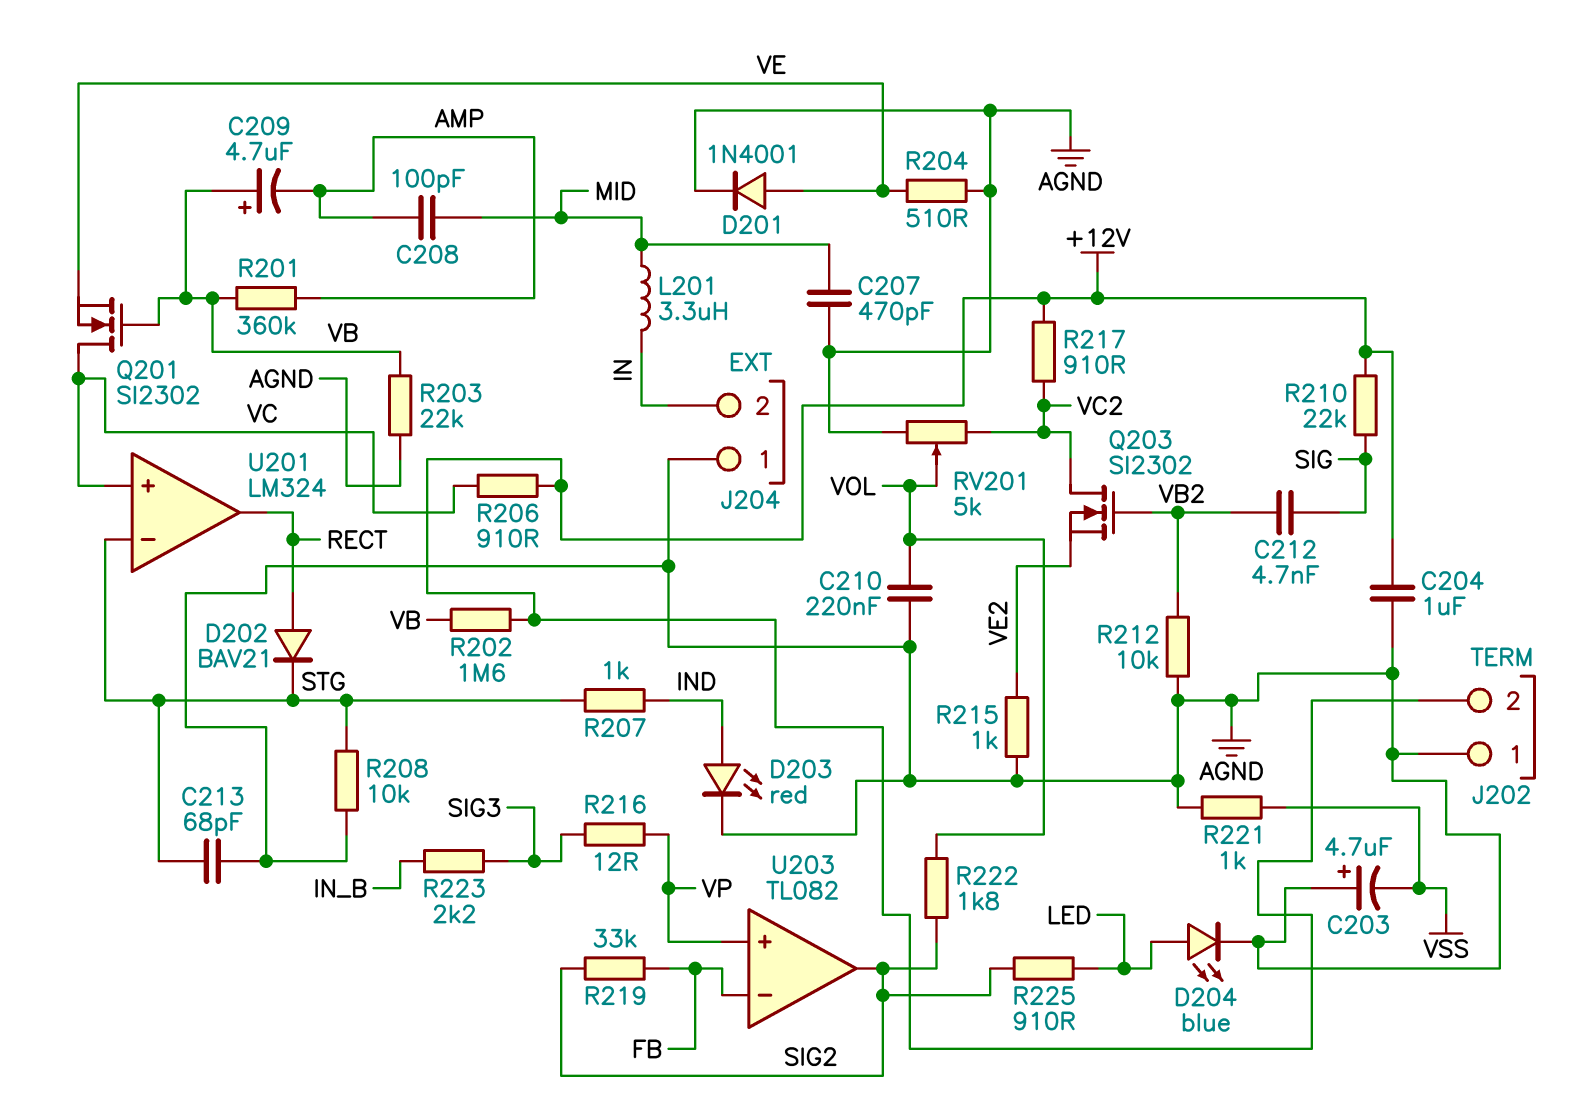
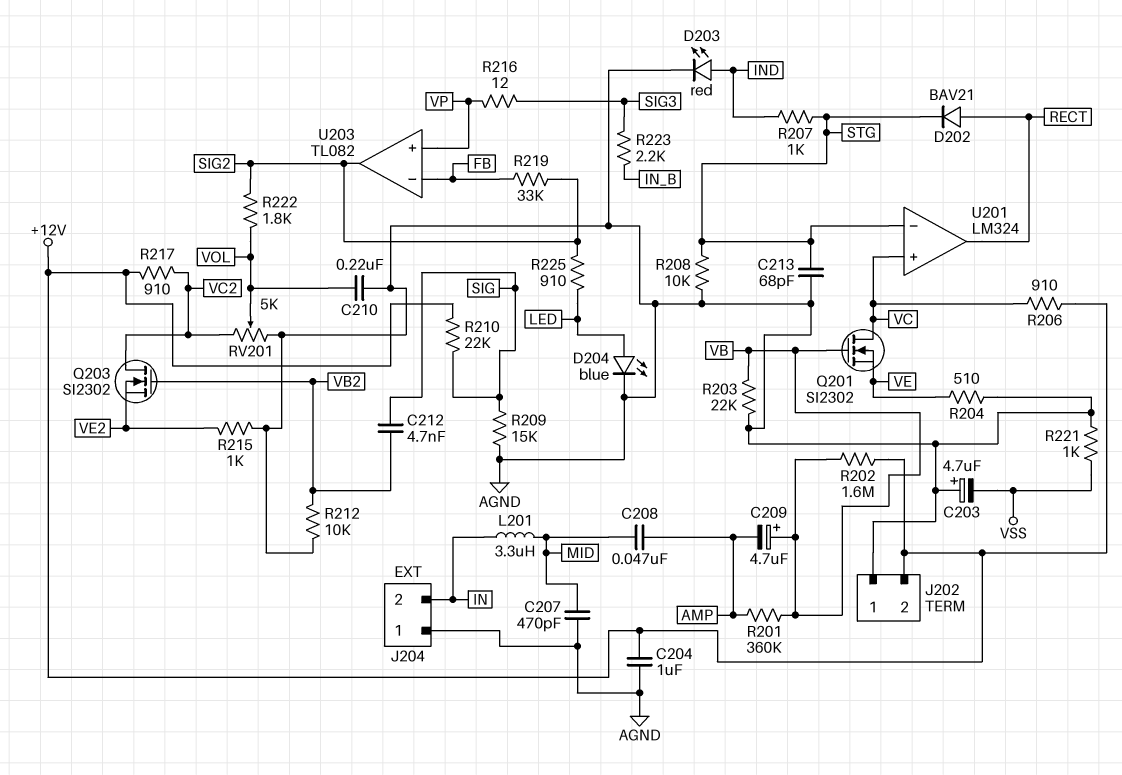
C208: 100pF (AMP, MID) -> 47nF (AMP, MID)
D201: diode 1N4001 (A VE, K AGND) -> none
R209: none -> 15k (AGND, SIG)

